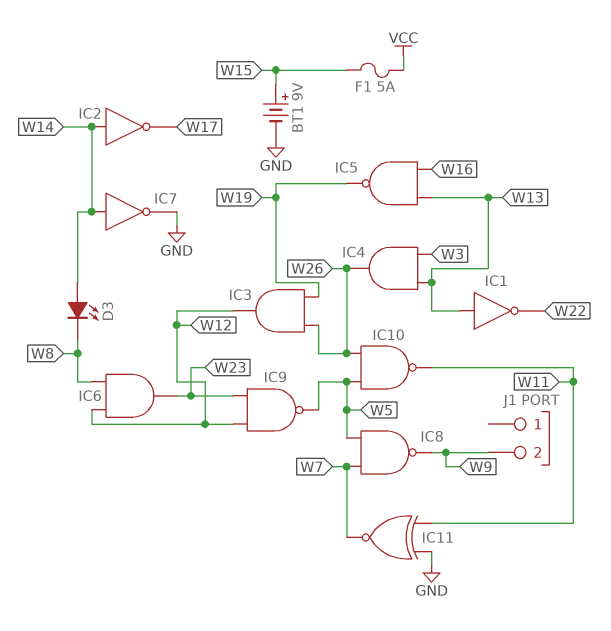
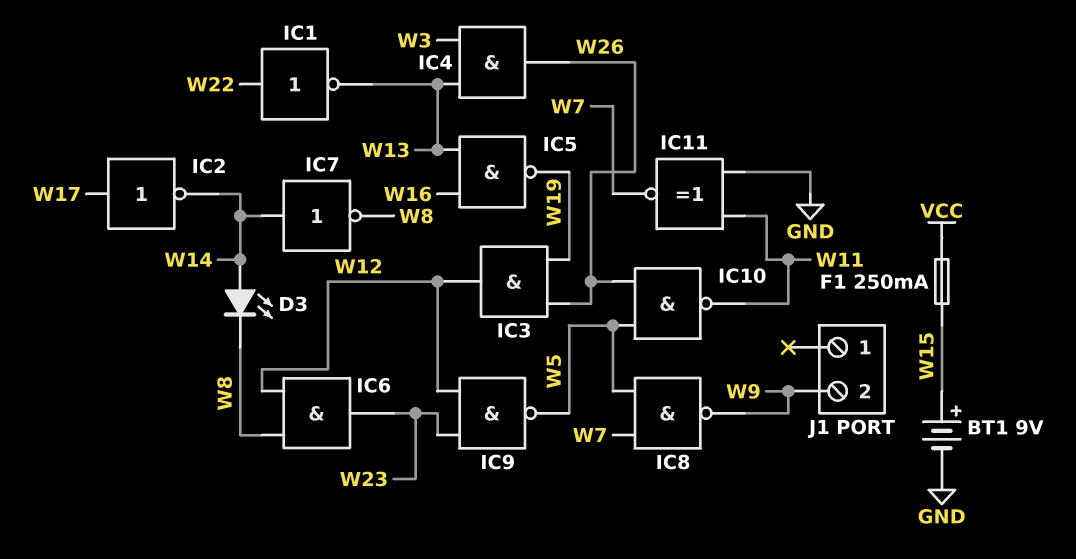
F1: 5A (VCC, W15) -> 250mA (VCC, W15)
IC1: NOT (in W13, out W22) -> NOT (in W22, out W13)
IC2: NOT (in W14, out W17) -> NOT (in W17, out W14)
IC7: NOT (in W14, out GND) -> NOT (in W14, out W8)

